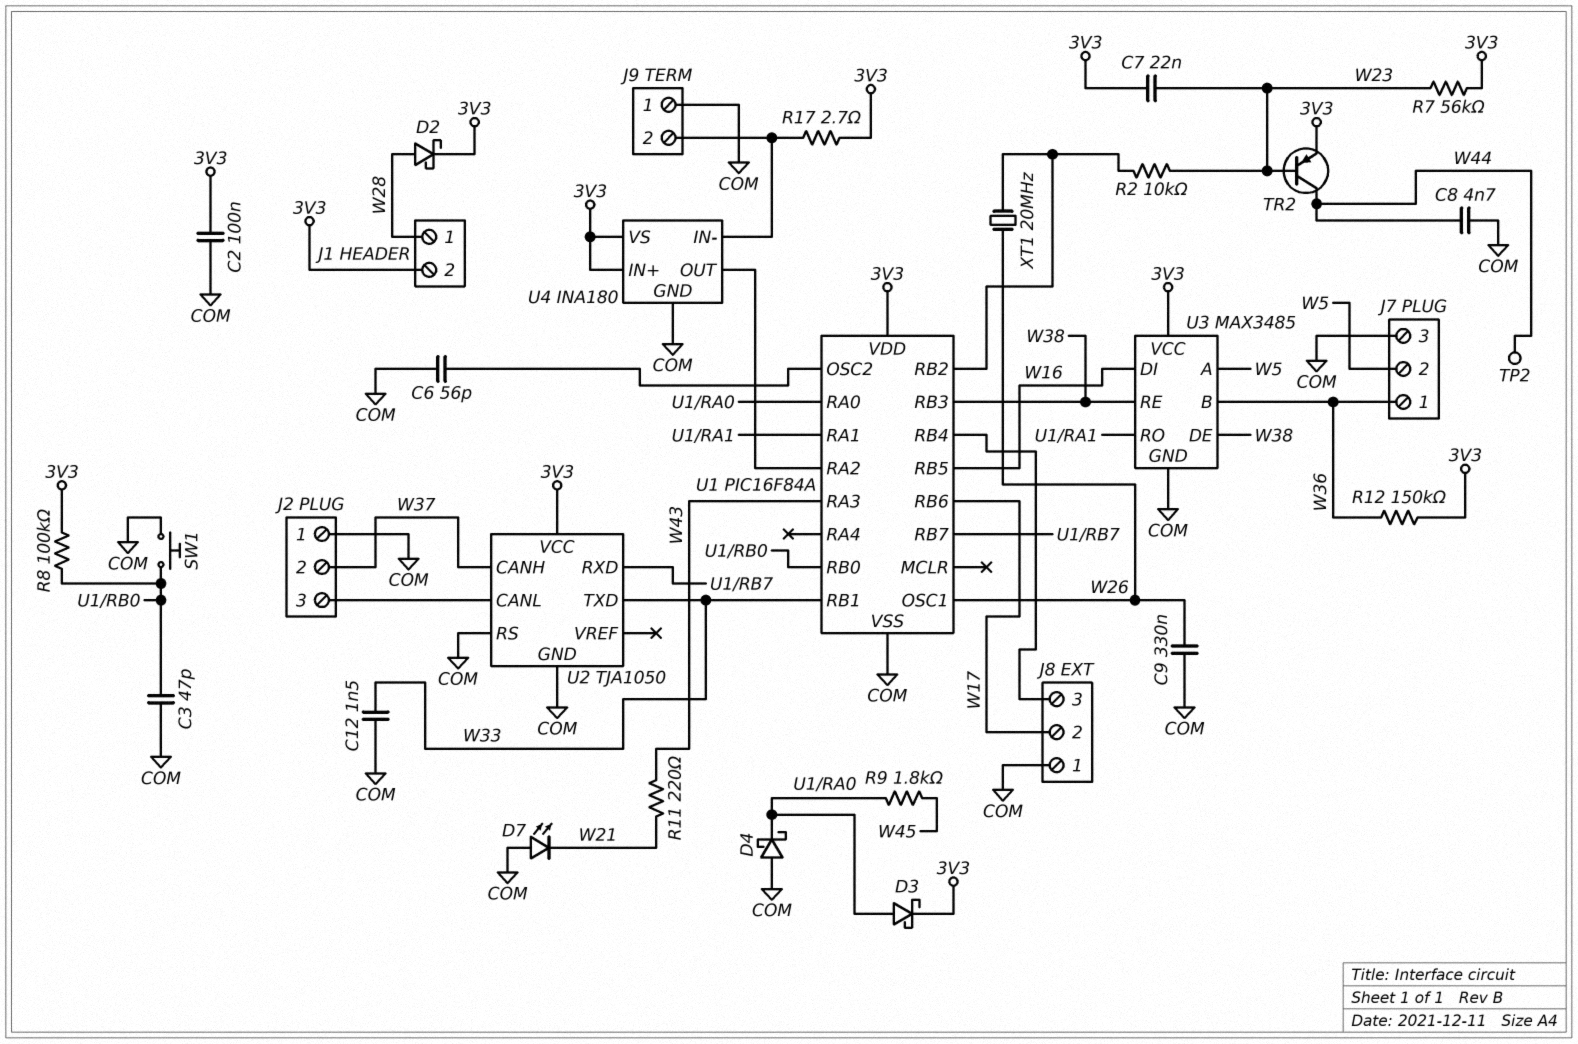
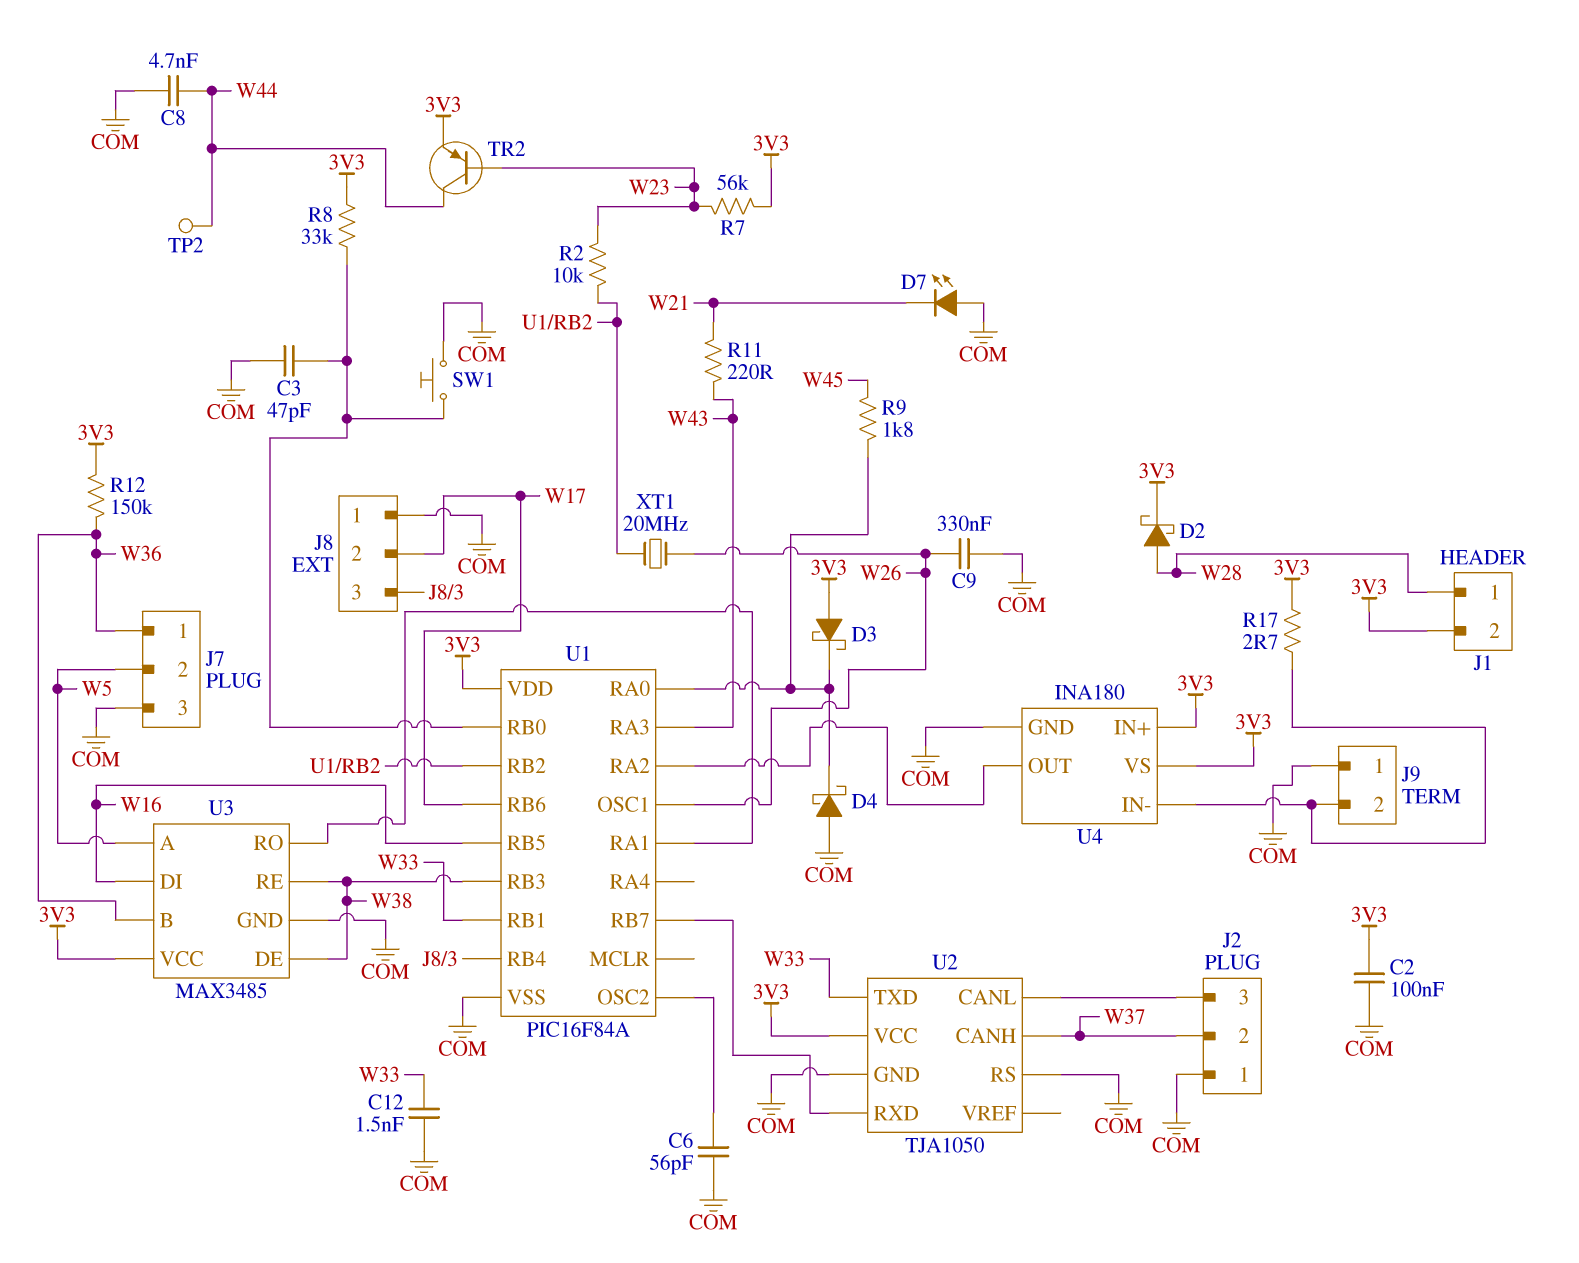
C7: 22nF (3V3, W23) -> none
D3: schottky (A U1/RA0, K 3V3) -> schottky (A 3V3, K U1/RA0)
R8: 100k (3V3, U1/RB0) -> 33k (3V3, U1/RB0)

